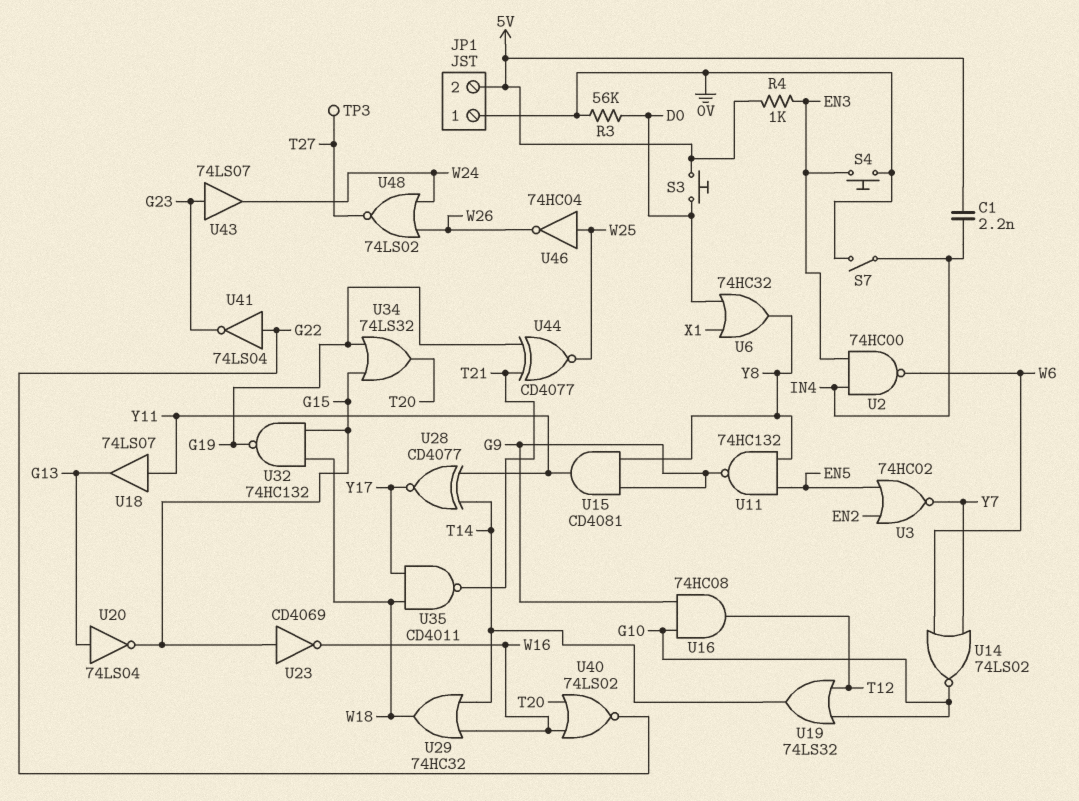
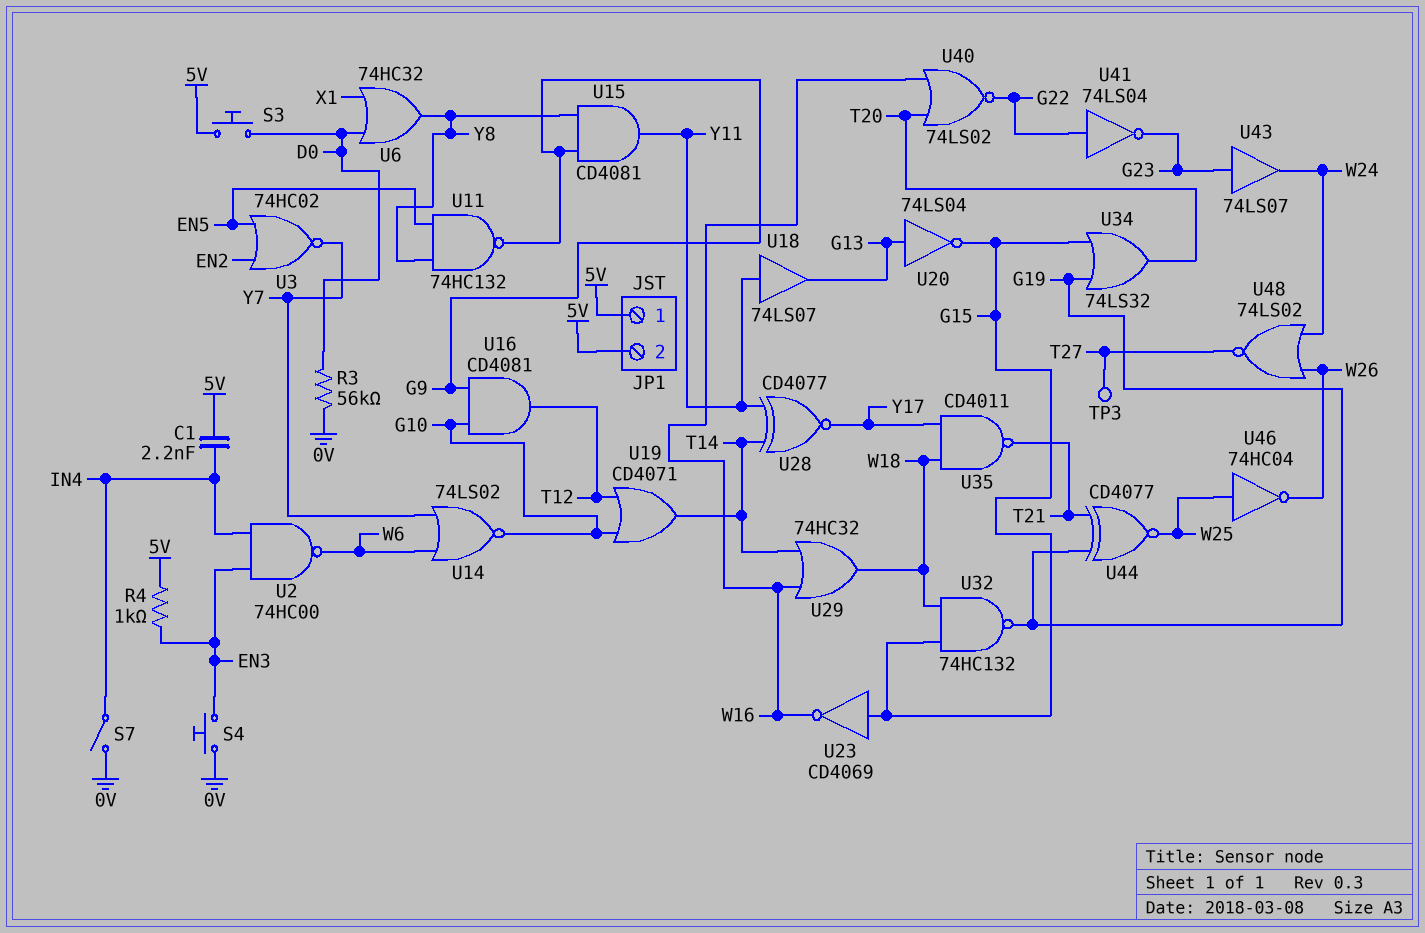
JP1 pin 1: 0V -> 5V
U16: AND 74HC08 (in G9, in G10, out T12) -> AND CD4081 (in G9, in G10, out T12)
U19: OR 74LS32 (in G10, in T12, out T14) -> OR CD4071 (in G10, in T12, out T14)

